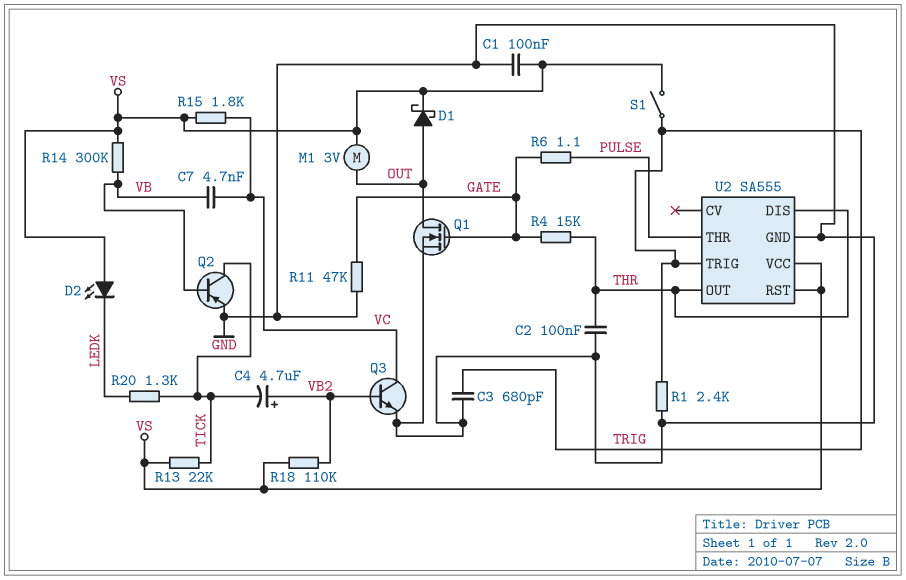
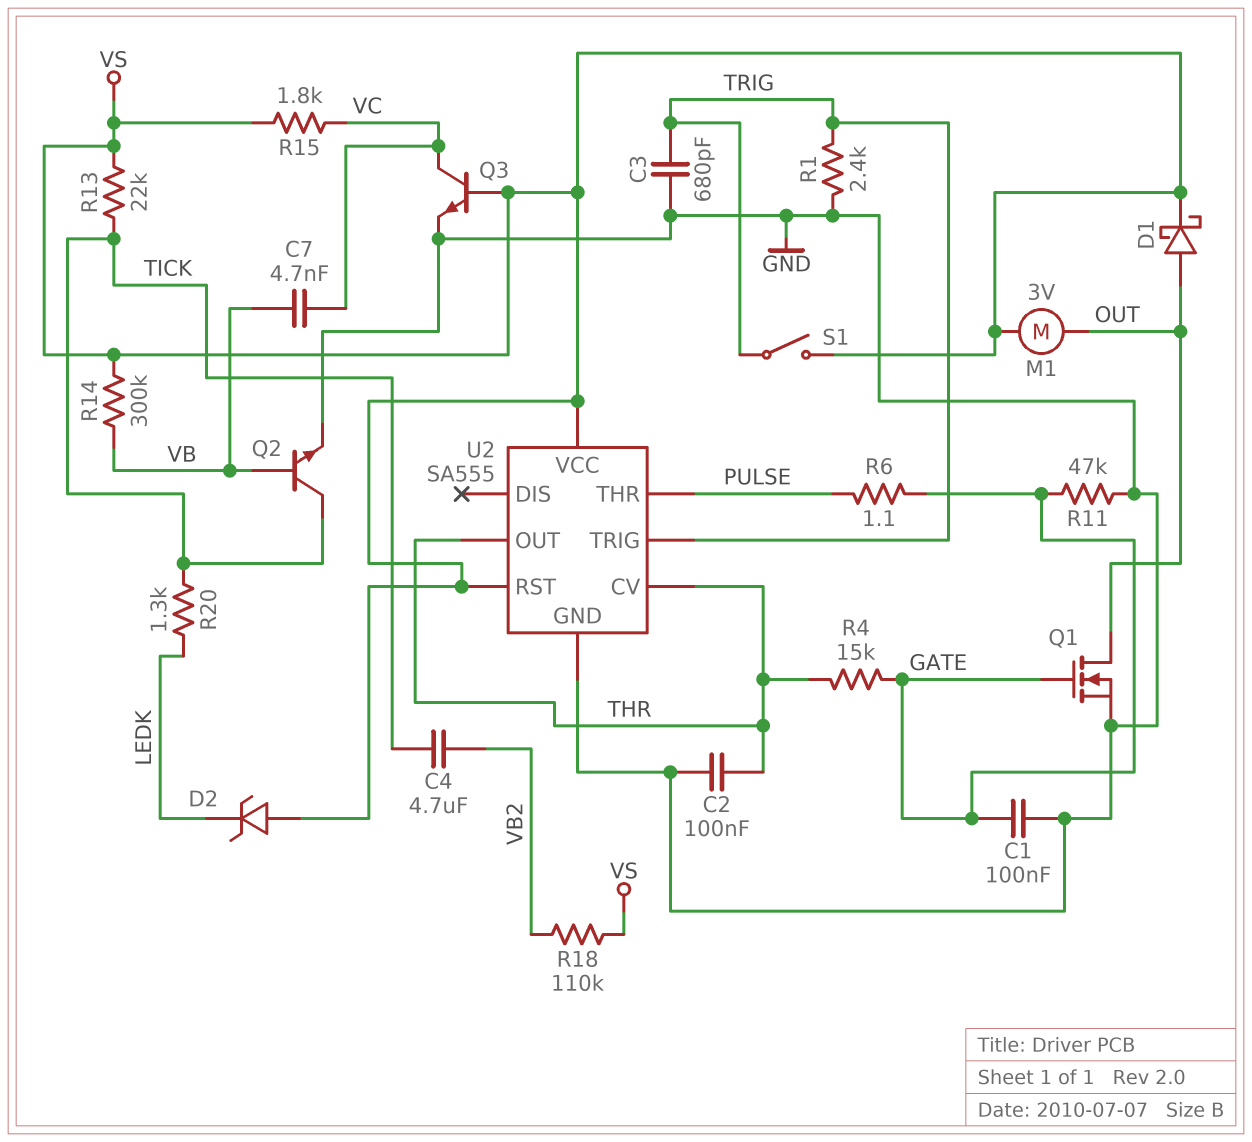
C1: 100nF (GND, VS) -> 100nF (GATE, GND)
C4: 4.7uF (plus VB2, minus TICK) -> 4.7uF (TICK, VB2)
D2: LED (A VS, K LEDK) -> zener (A VS, K LEDK)
Q2: PNP (B VB, C TICK, E GND) -> NPN (B VB, C TICK, E GND)
Q3: NPN (B VB2, C VC, E GND) -> NPN (B VS, C VC, E GND)
U2 pin CV: none -> THR
U2 pin DIS: THR -> none

